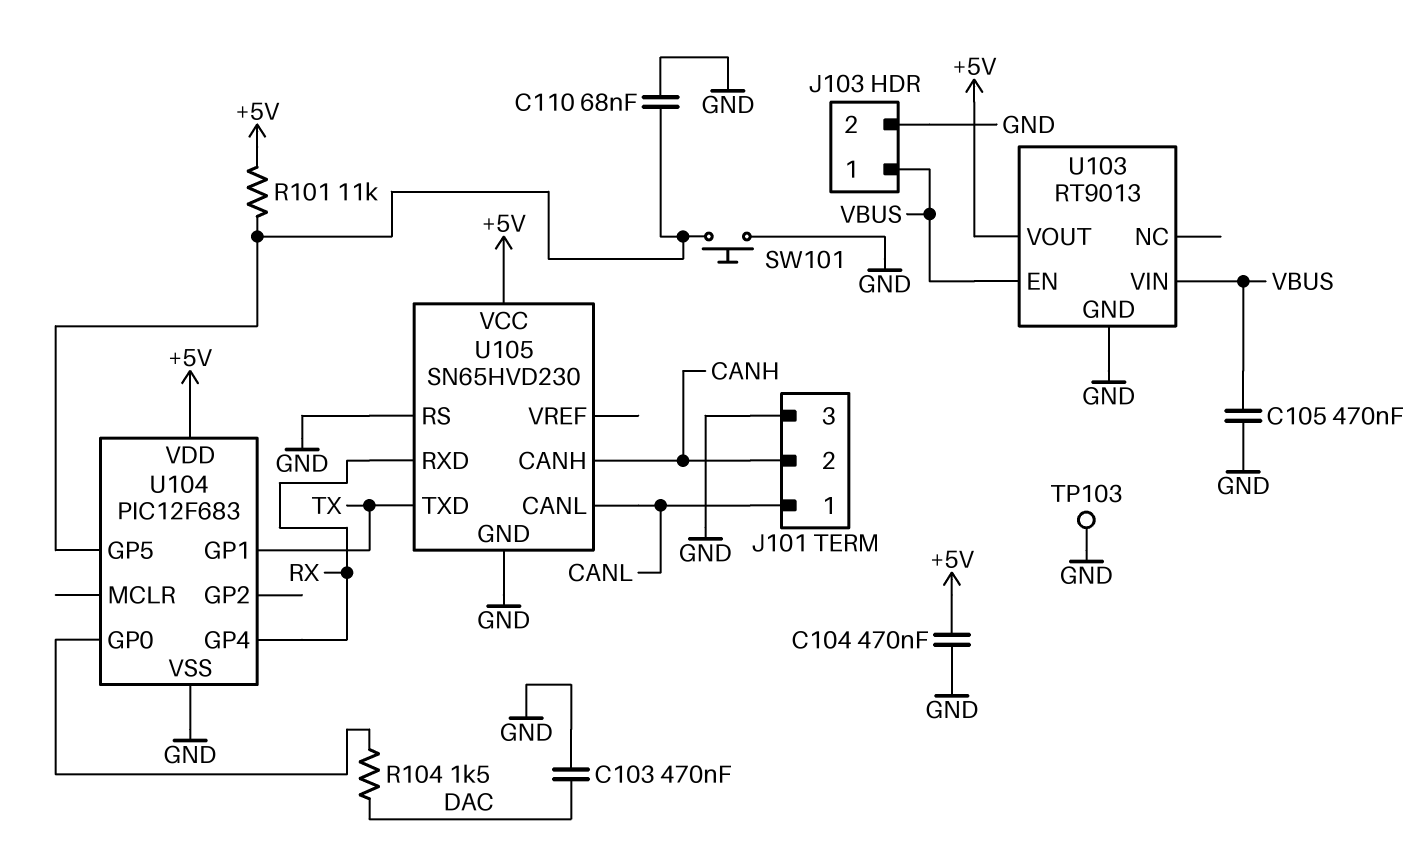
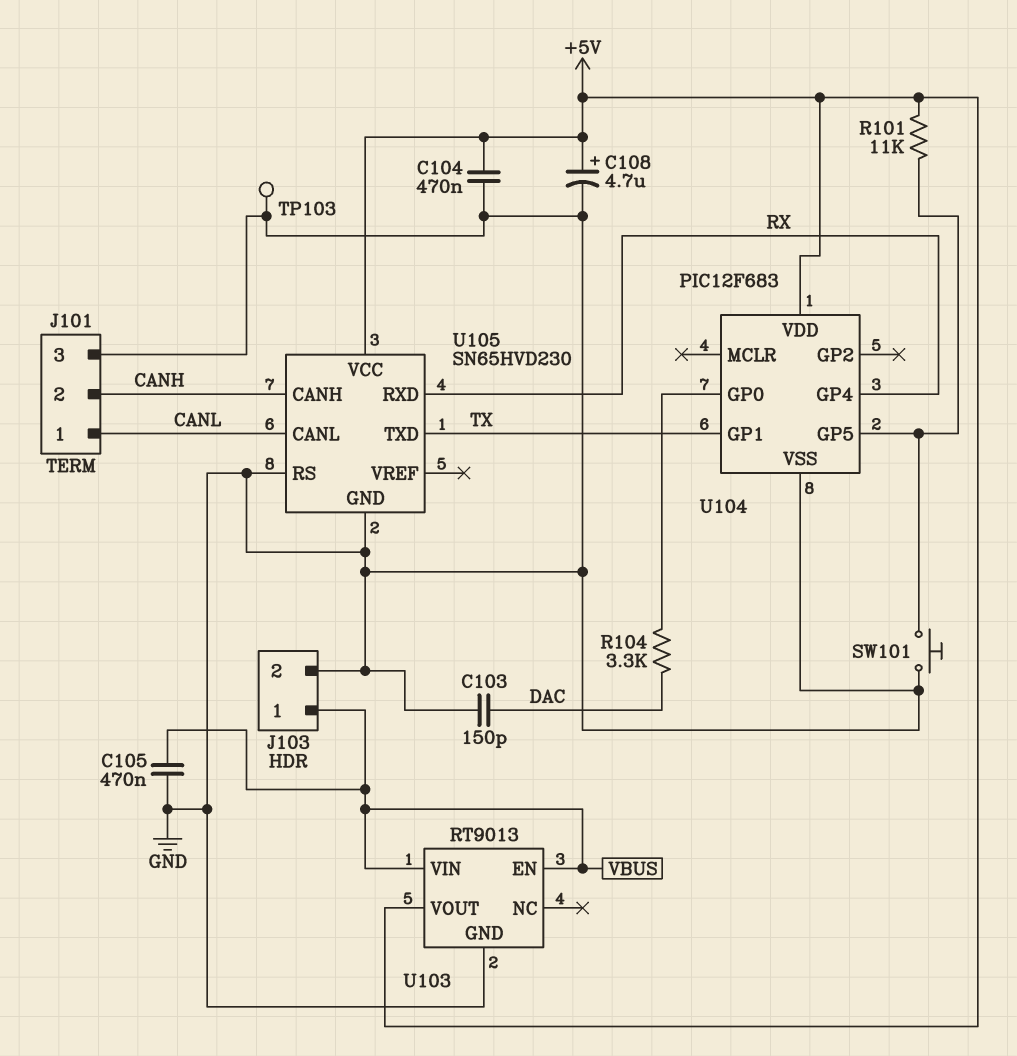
C103: 470nF (DAC, GND) -> 150pF (DAC, GND)
C108: none -> 4.7uF (plus +5V, minus GND)
C110: 68nF (GND, U104/GP5) -> none
R104: 1.5k (DAC, U104/GP0) -> 3.3k (DAC, U104/GP0)

